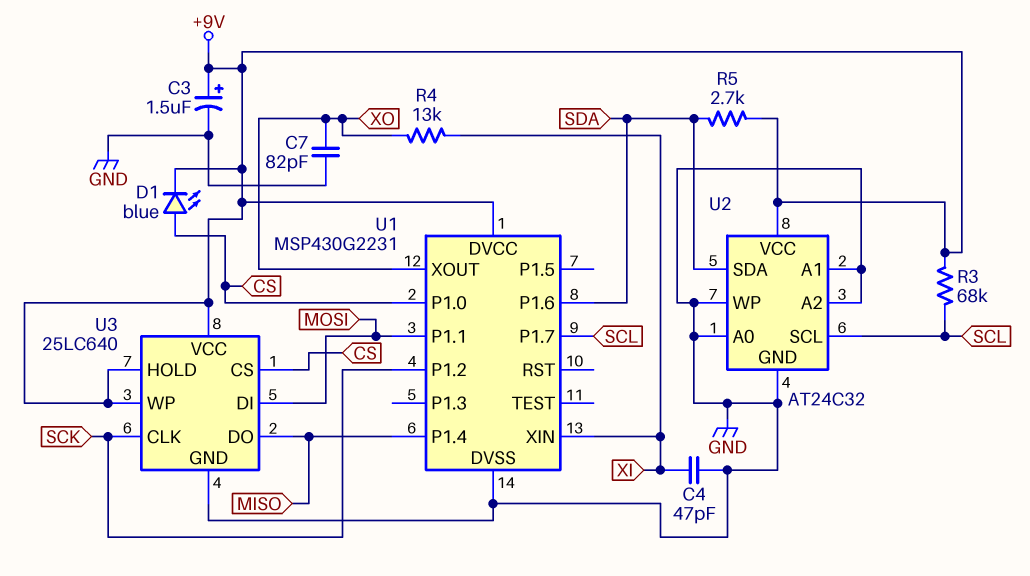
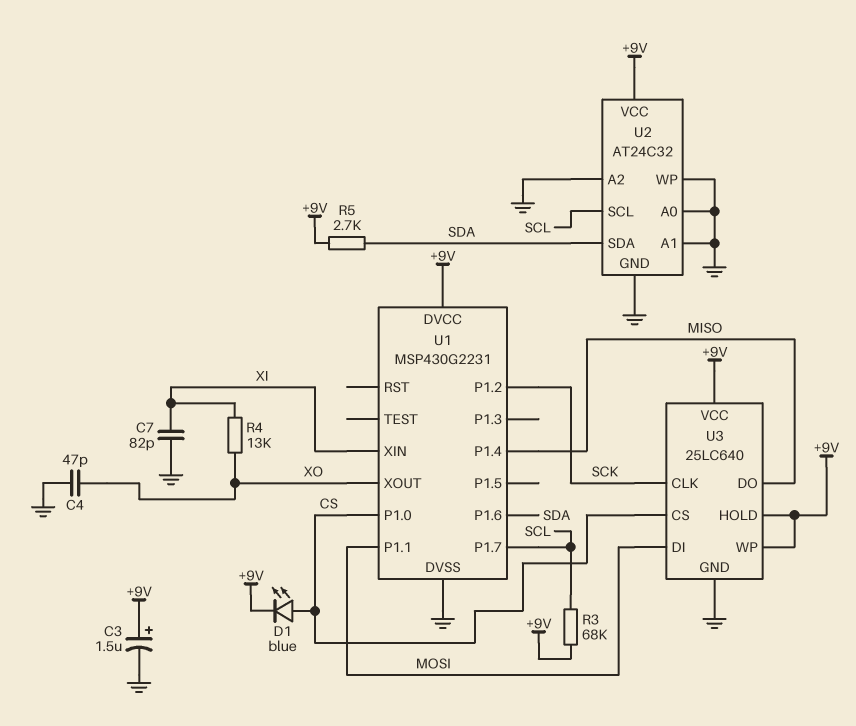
C4: 47pF (GND, XI) -> 47pF (GND, XO)
C7: 82pF (GND, XO) -> 82pF (GND, XI)

